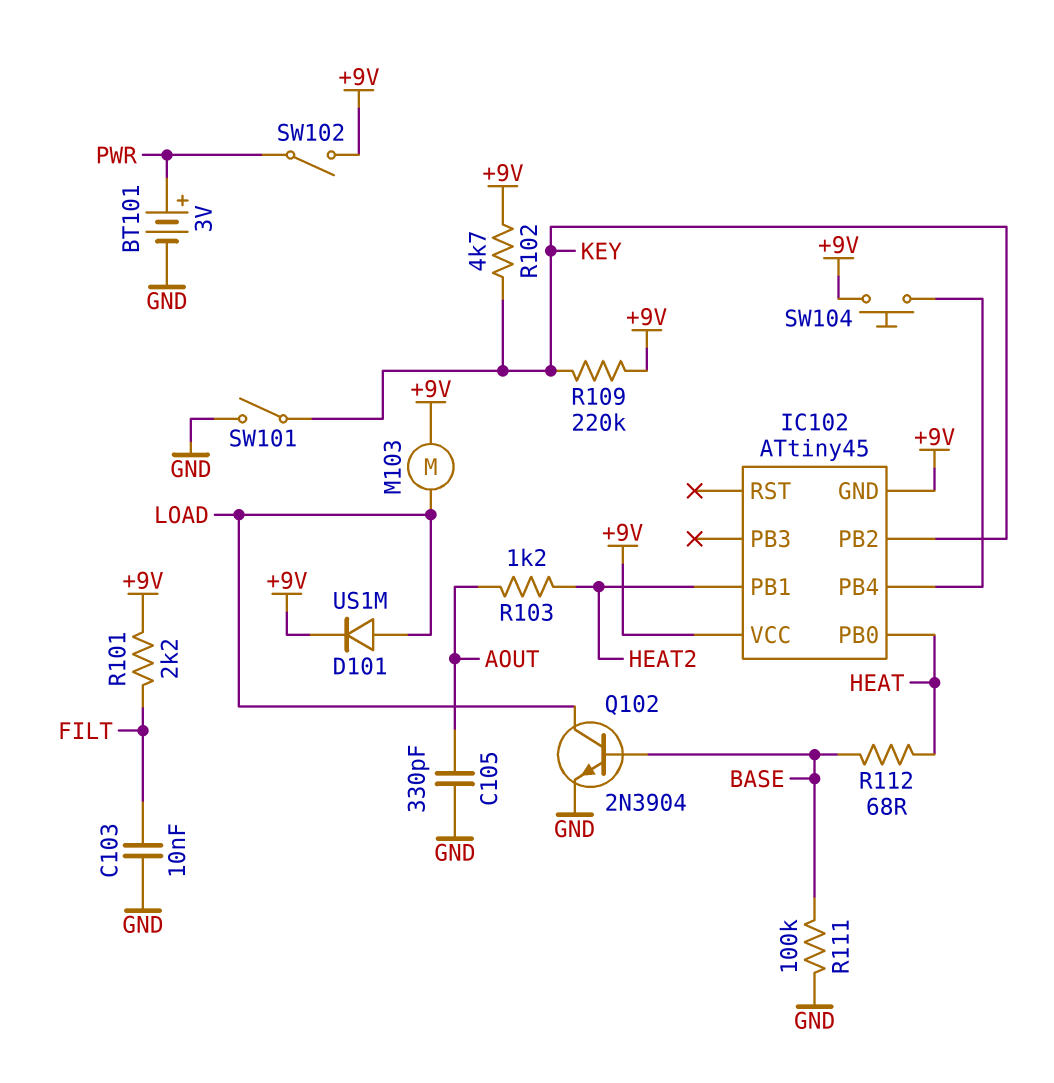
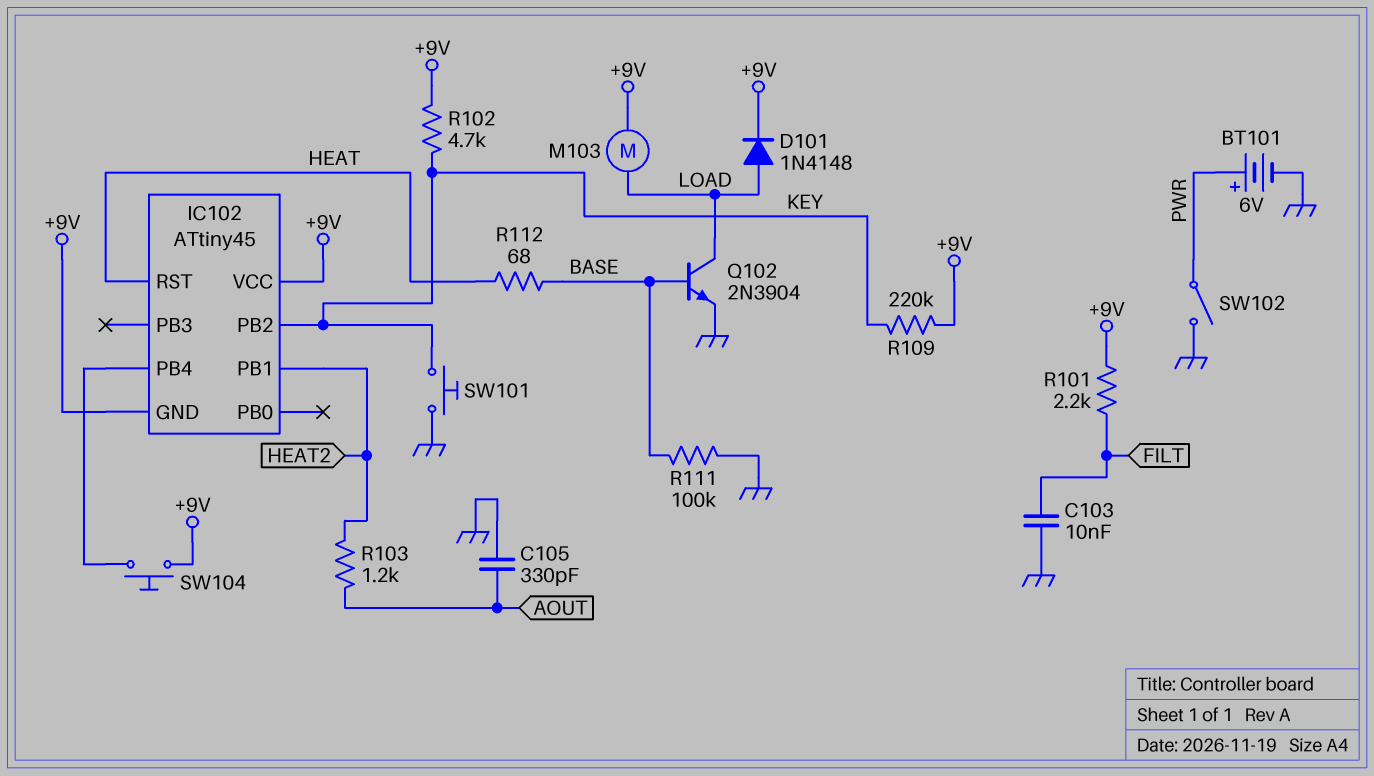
BT101: 3V (plus PWR, minus GND) -> 6V (plus PWR, minus GND)
D101: diode US1M (A LOAD, K +9V) -> diode 1N4148 (A LOAD, K +9V)
IC102 pin PB0: HEAT -> none
IC102 pin RST: none -> HEAT
SW101: switch (GND, KEY) -> button (GND, KEY)
SW102: switch (+9V, PWR) -> switch (GND, PWR)

